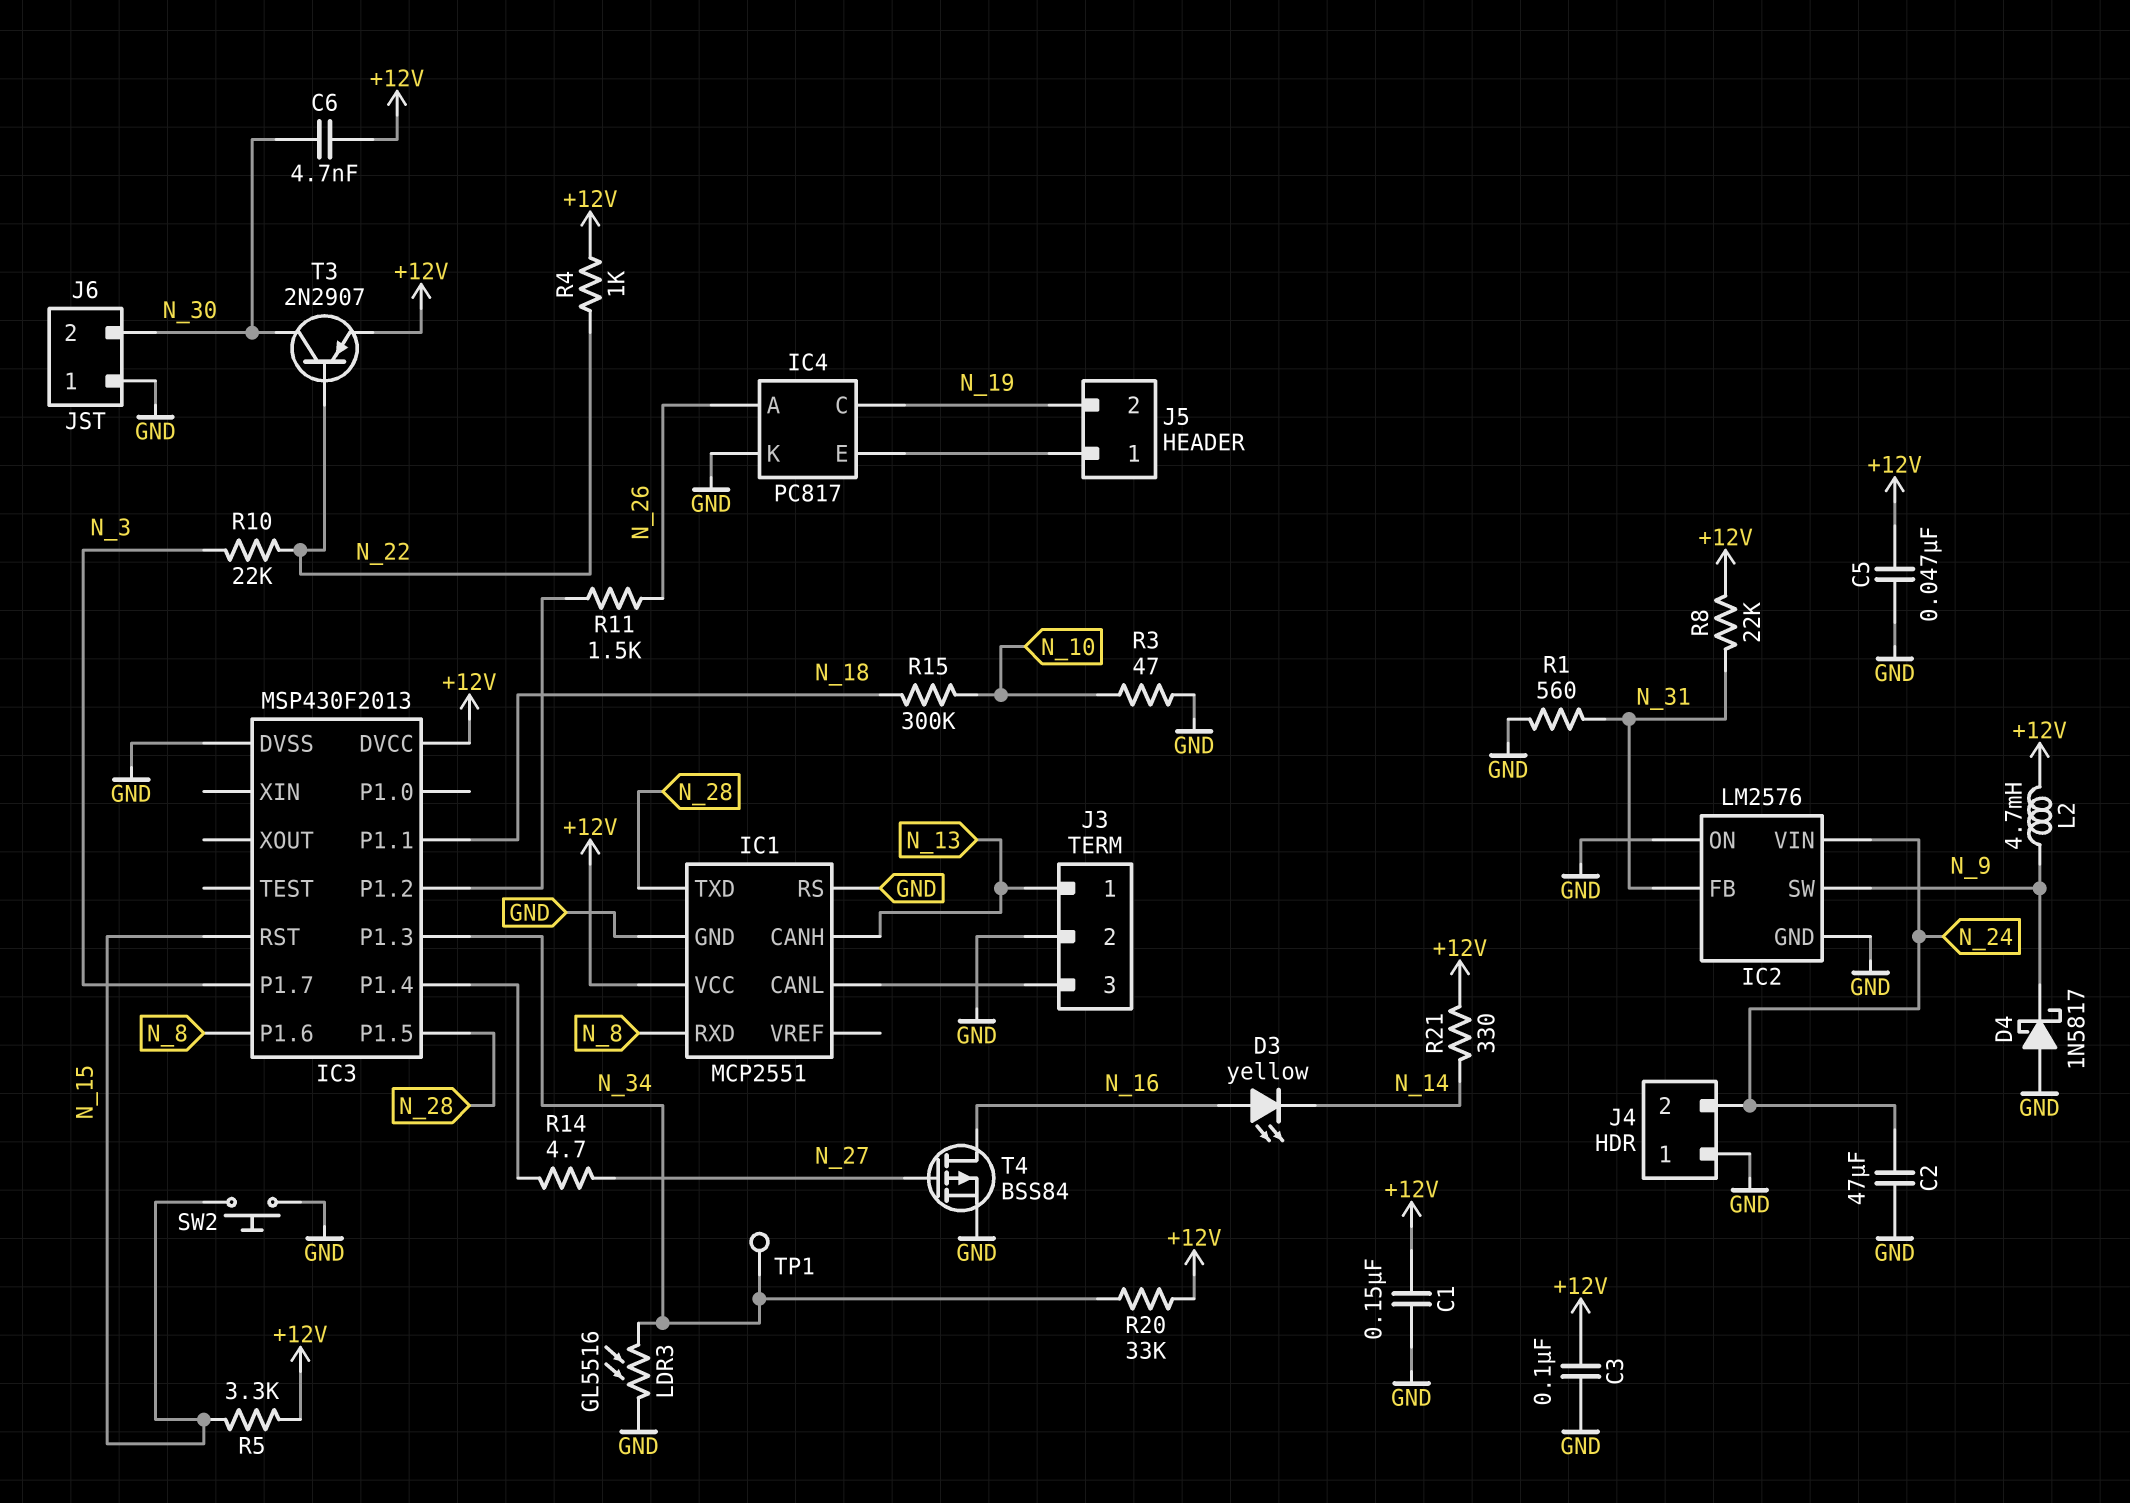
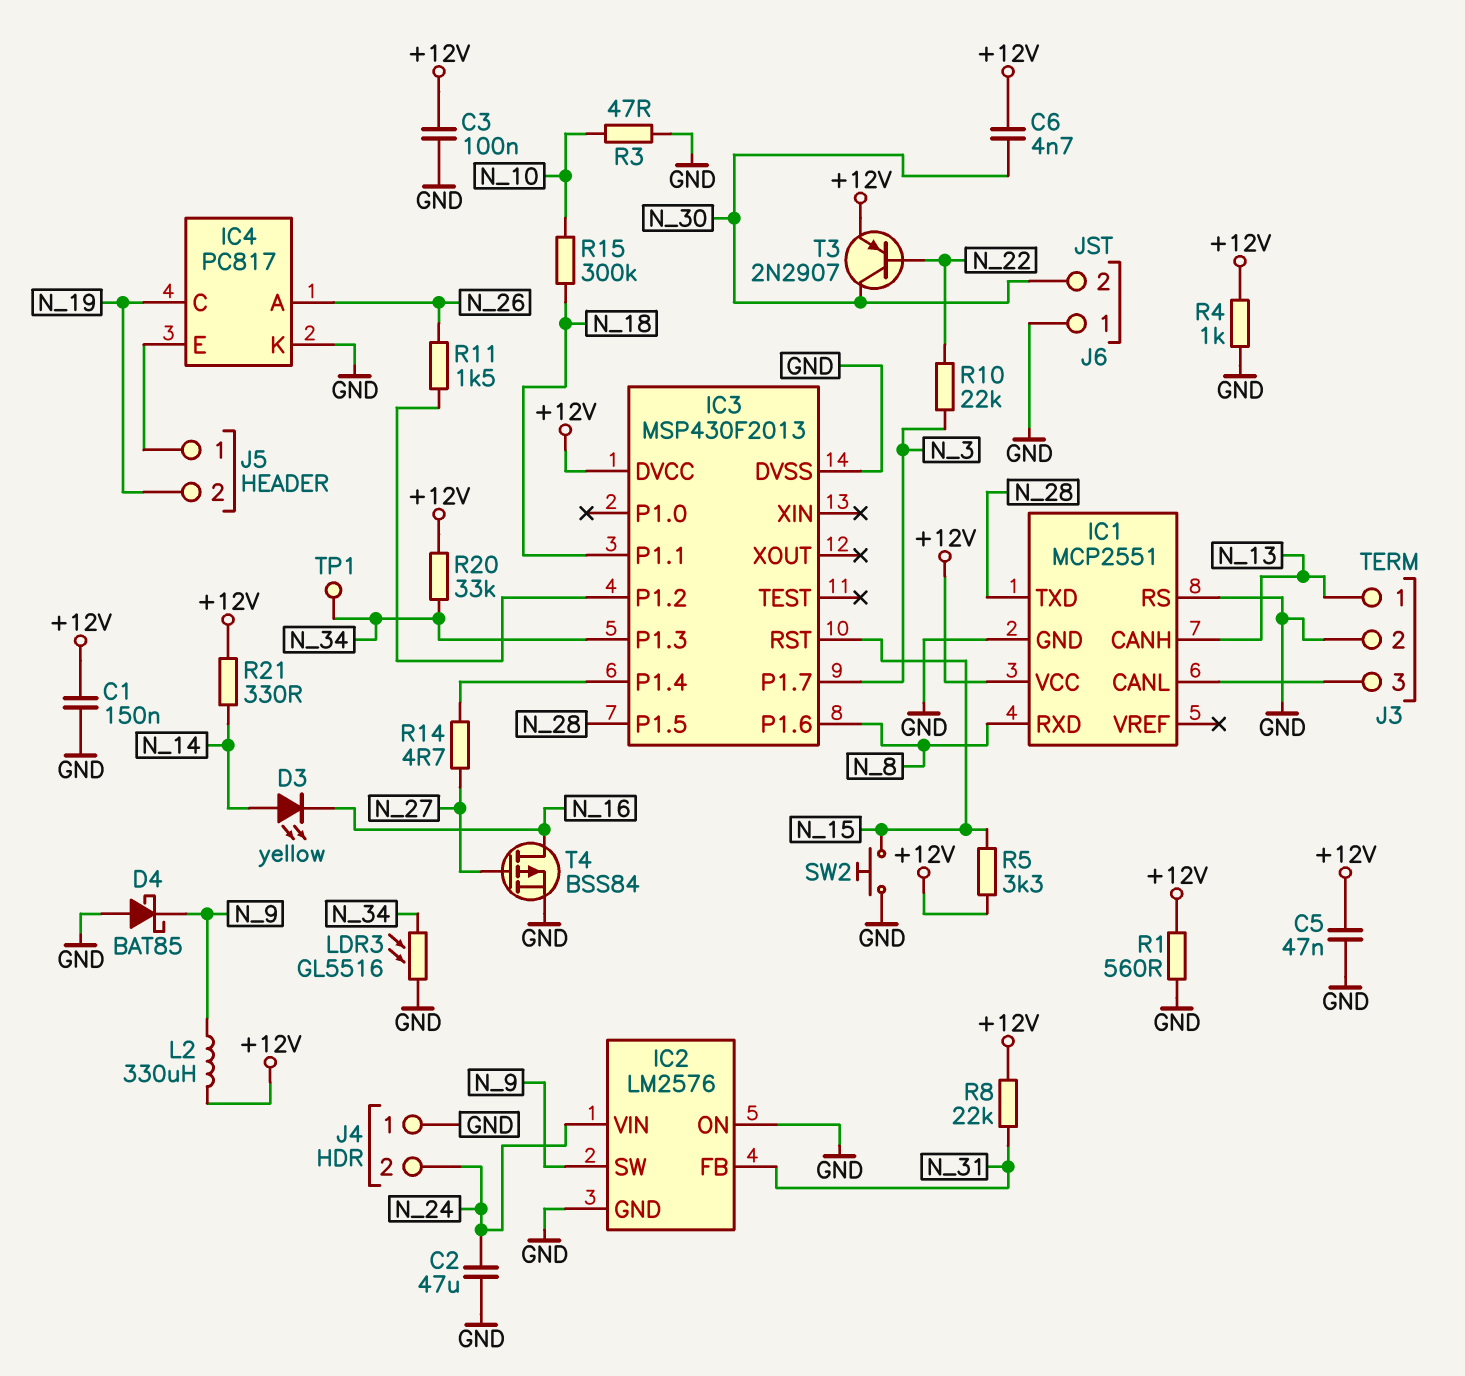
D3: LED yellow (A N_16, K N_14) -> LED yellow (A N_14, K N_16)
D4: schottky 1N5817 (A GND, K N_9) -> schottky BAT85 (A GND, K N_9)
L2: 4.7mH (+12V, N_9) -> 330uH (+12V, N_9)
R1: 560 (GND, N_31) -> 560 (+12V, GND)
R4: 1k (+12V, N_22) -> 1k (+12V, GND)

